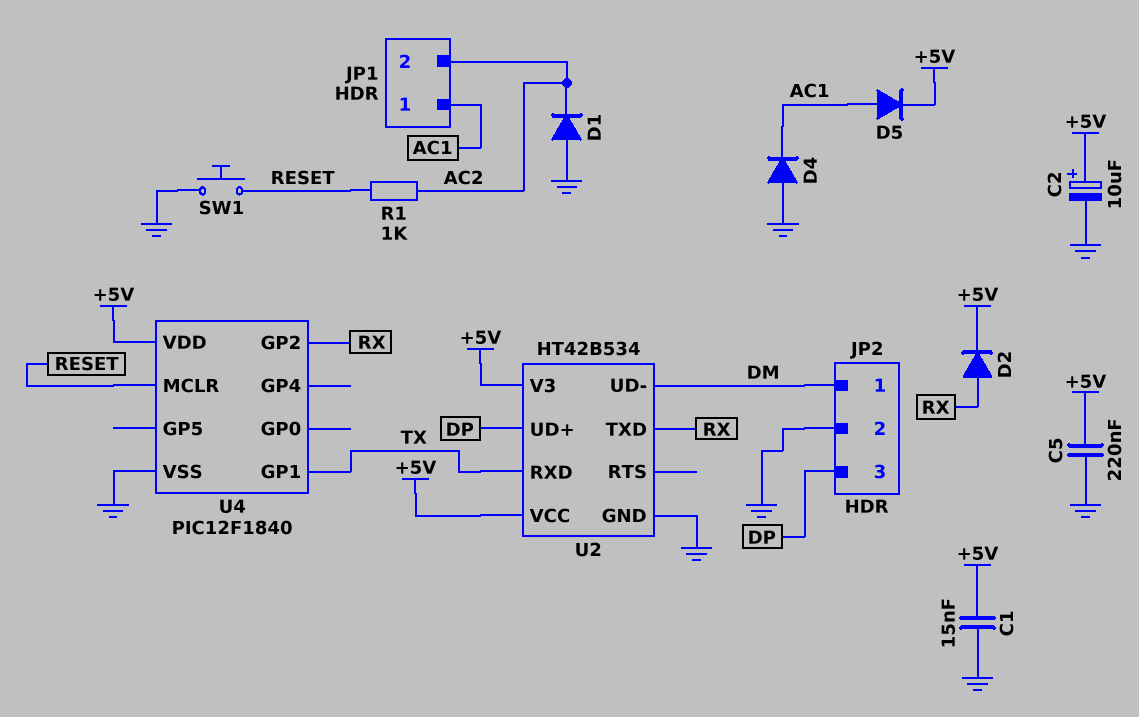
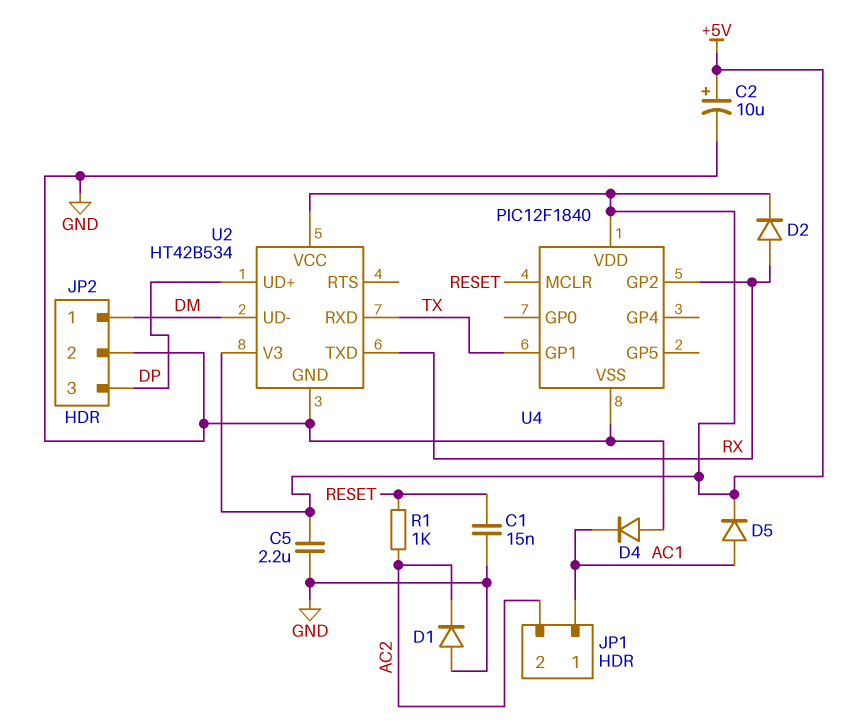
C1: 15nF (+5V, GND) -> 15nF (GND, RESET)
C5: 220nF (+5V, GND) -> 2.2uF (+5V, GND)
SW1: button (GND, RESET) -> none

